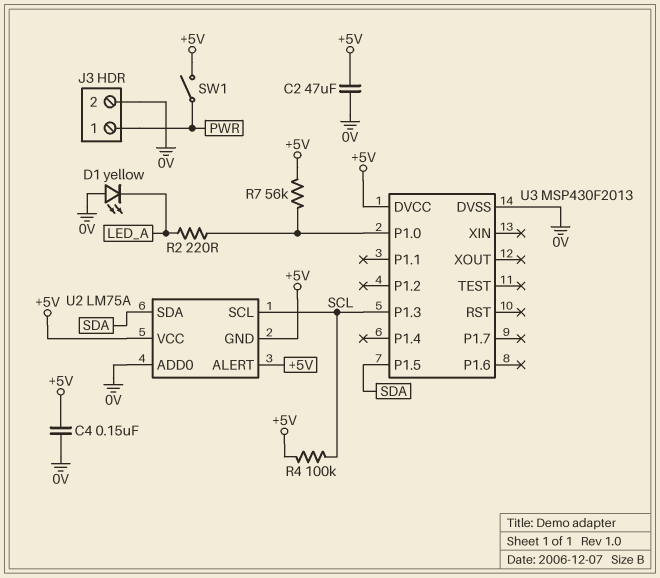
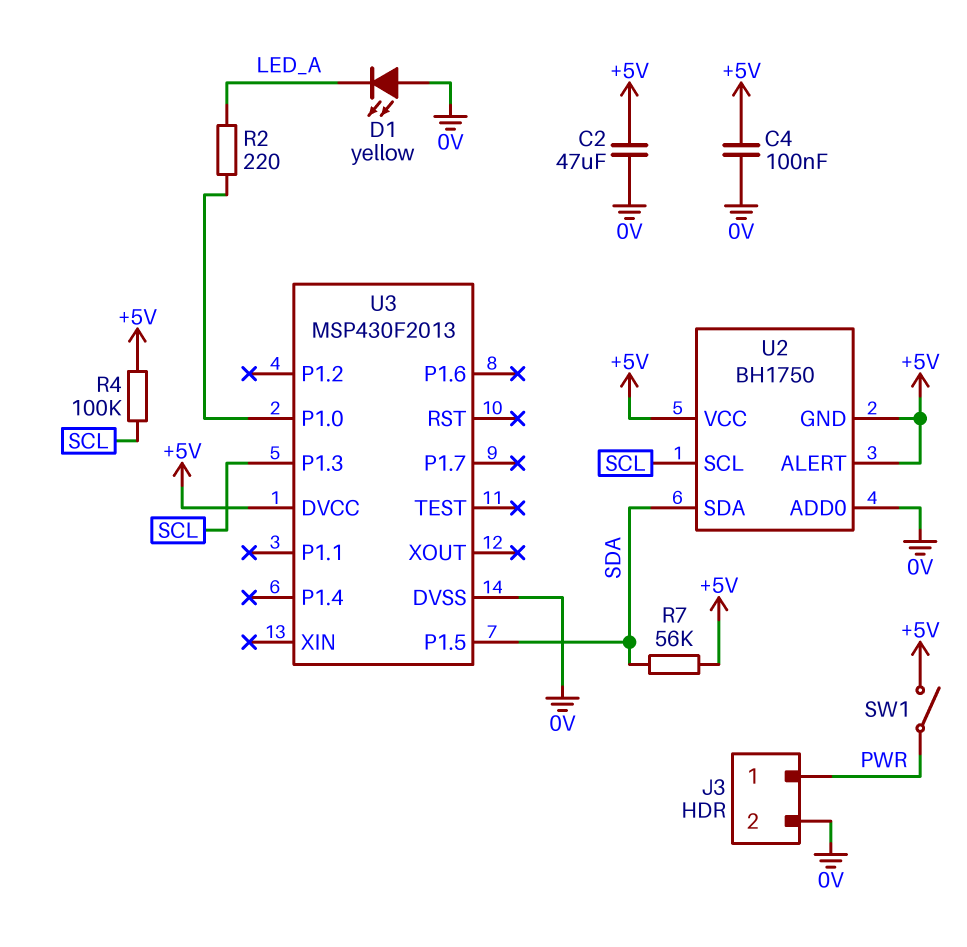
C4: 150nF (+5V, 0V) -> 100nF (+5V, 0V)
R7: 56k (+5V, U3/P1.0) -> 56k (+5V, SDA)
U2: LM75A -> BH1750

